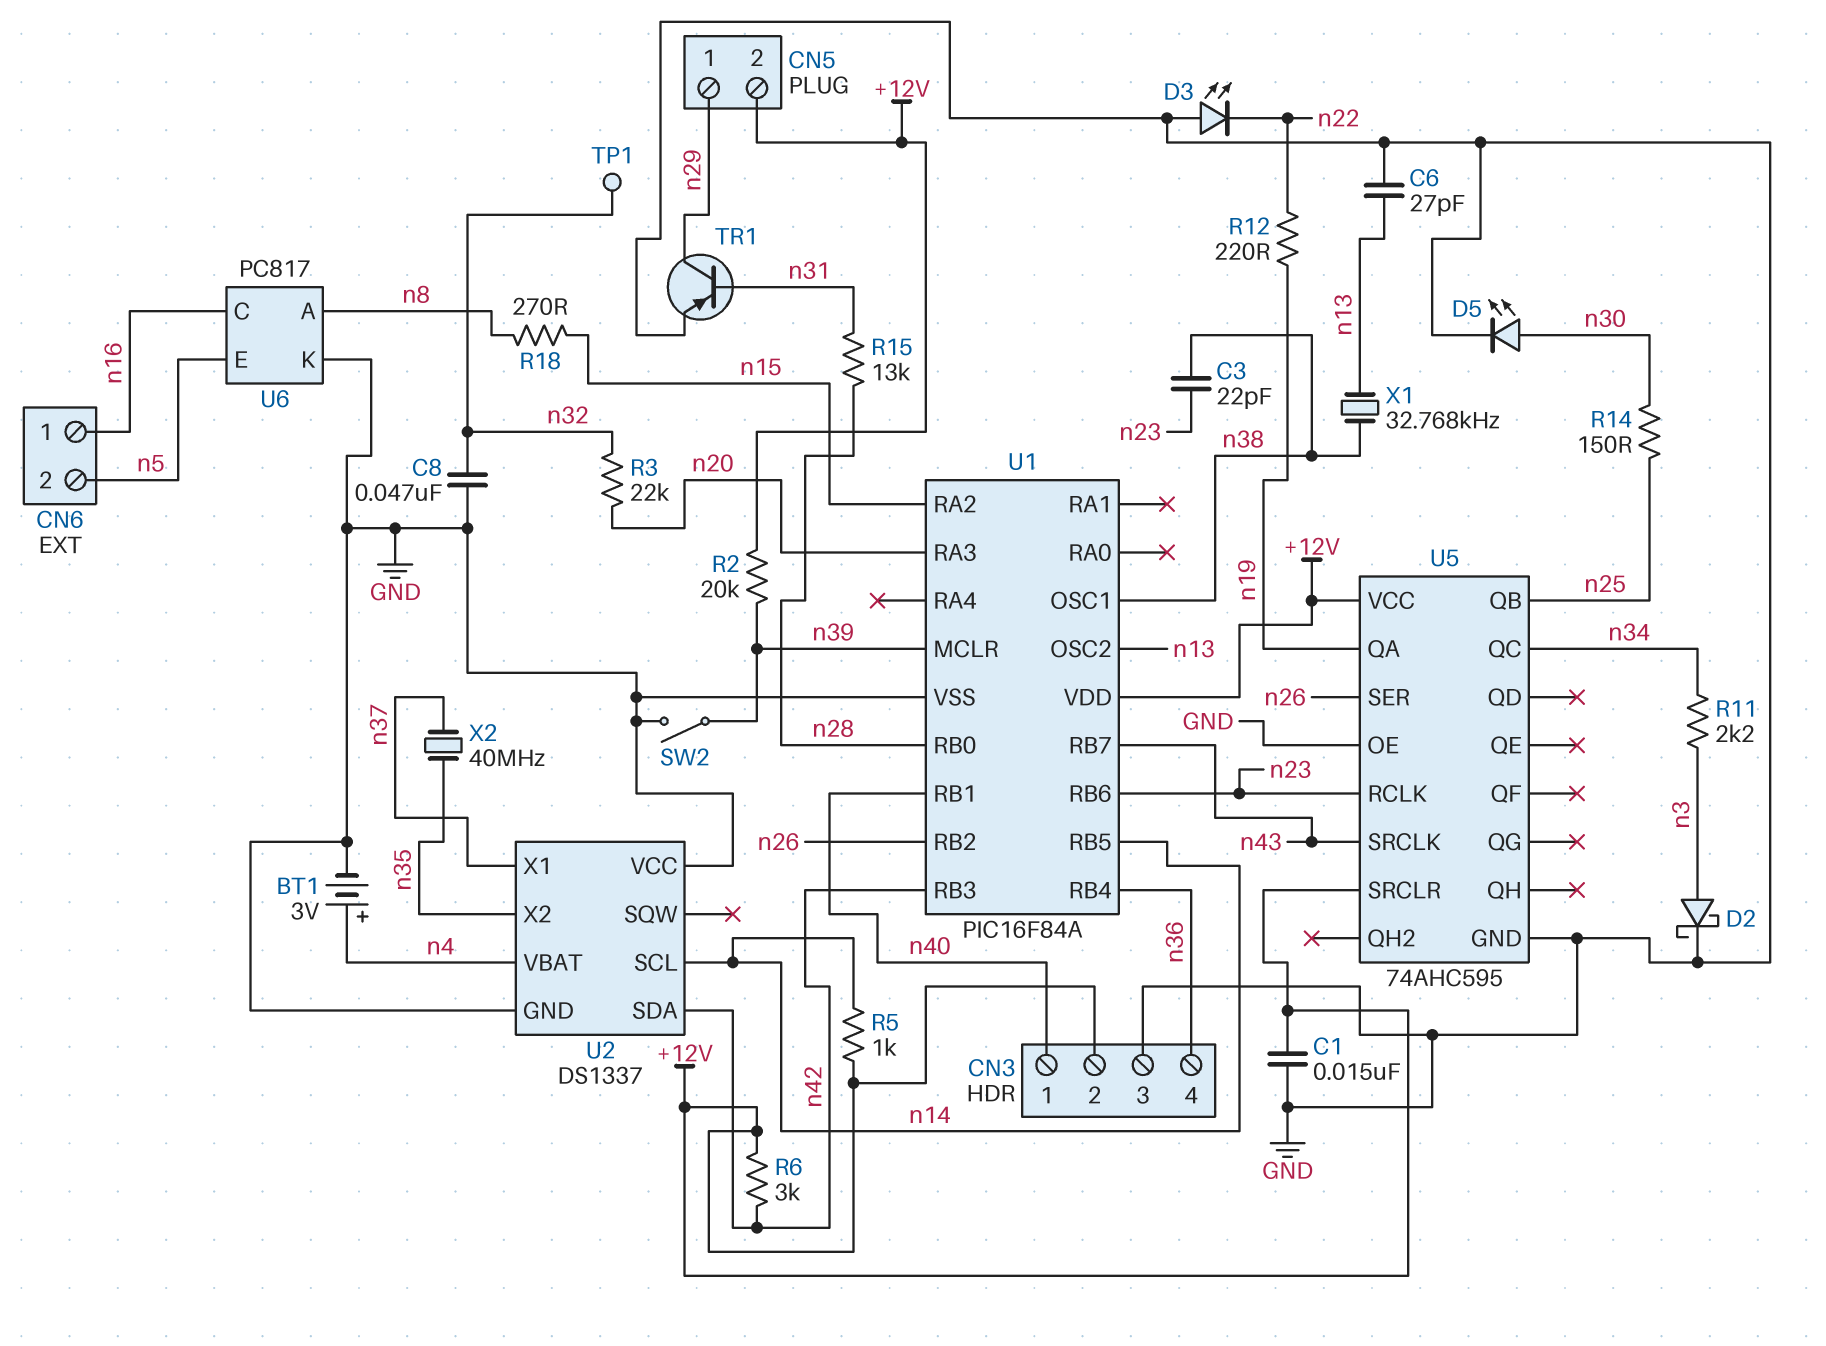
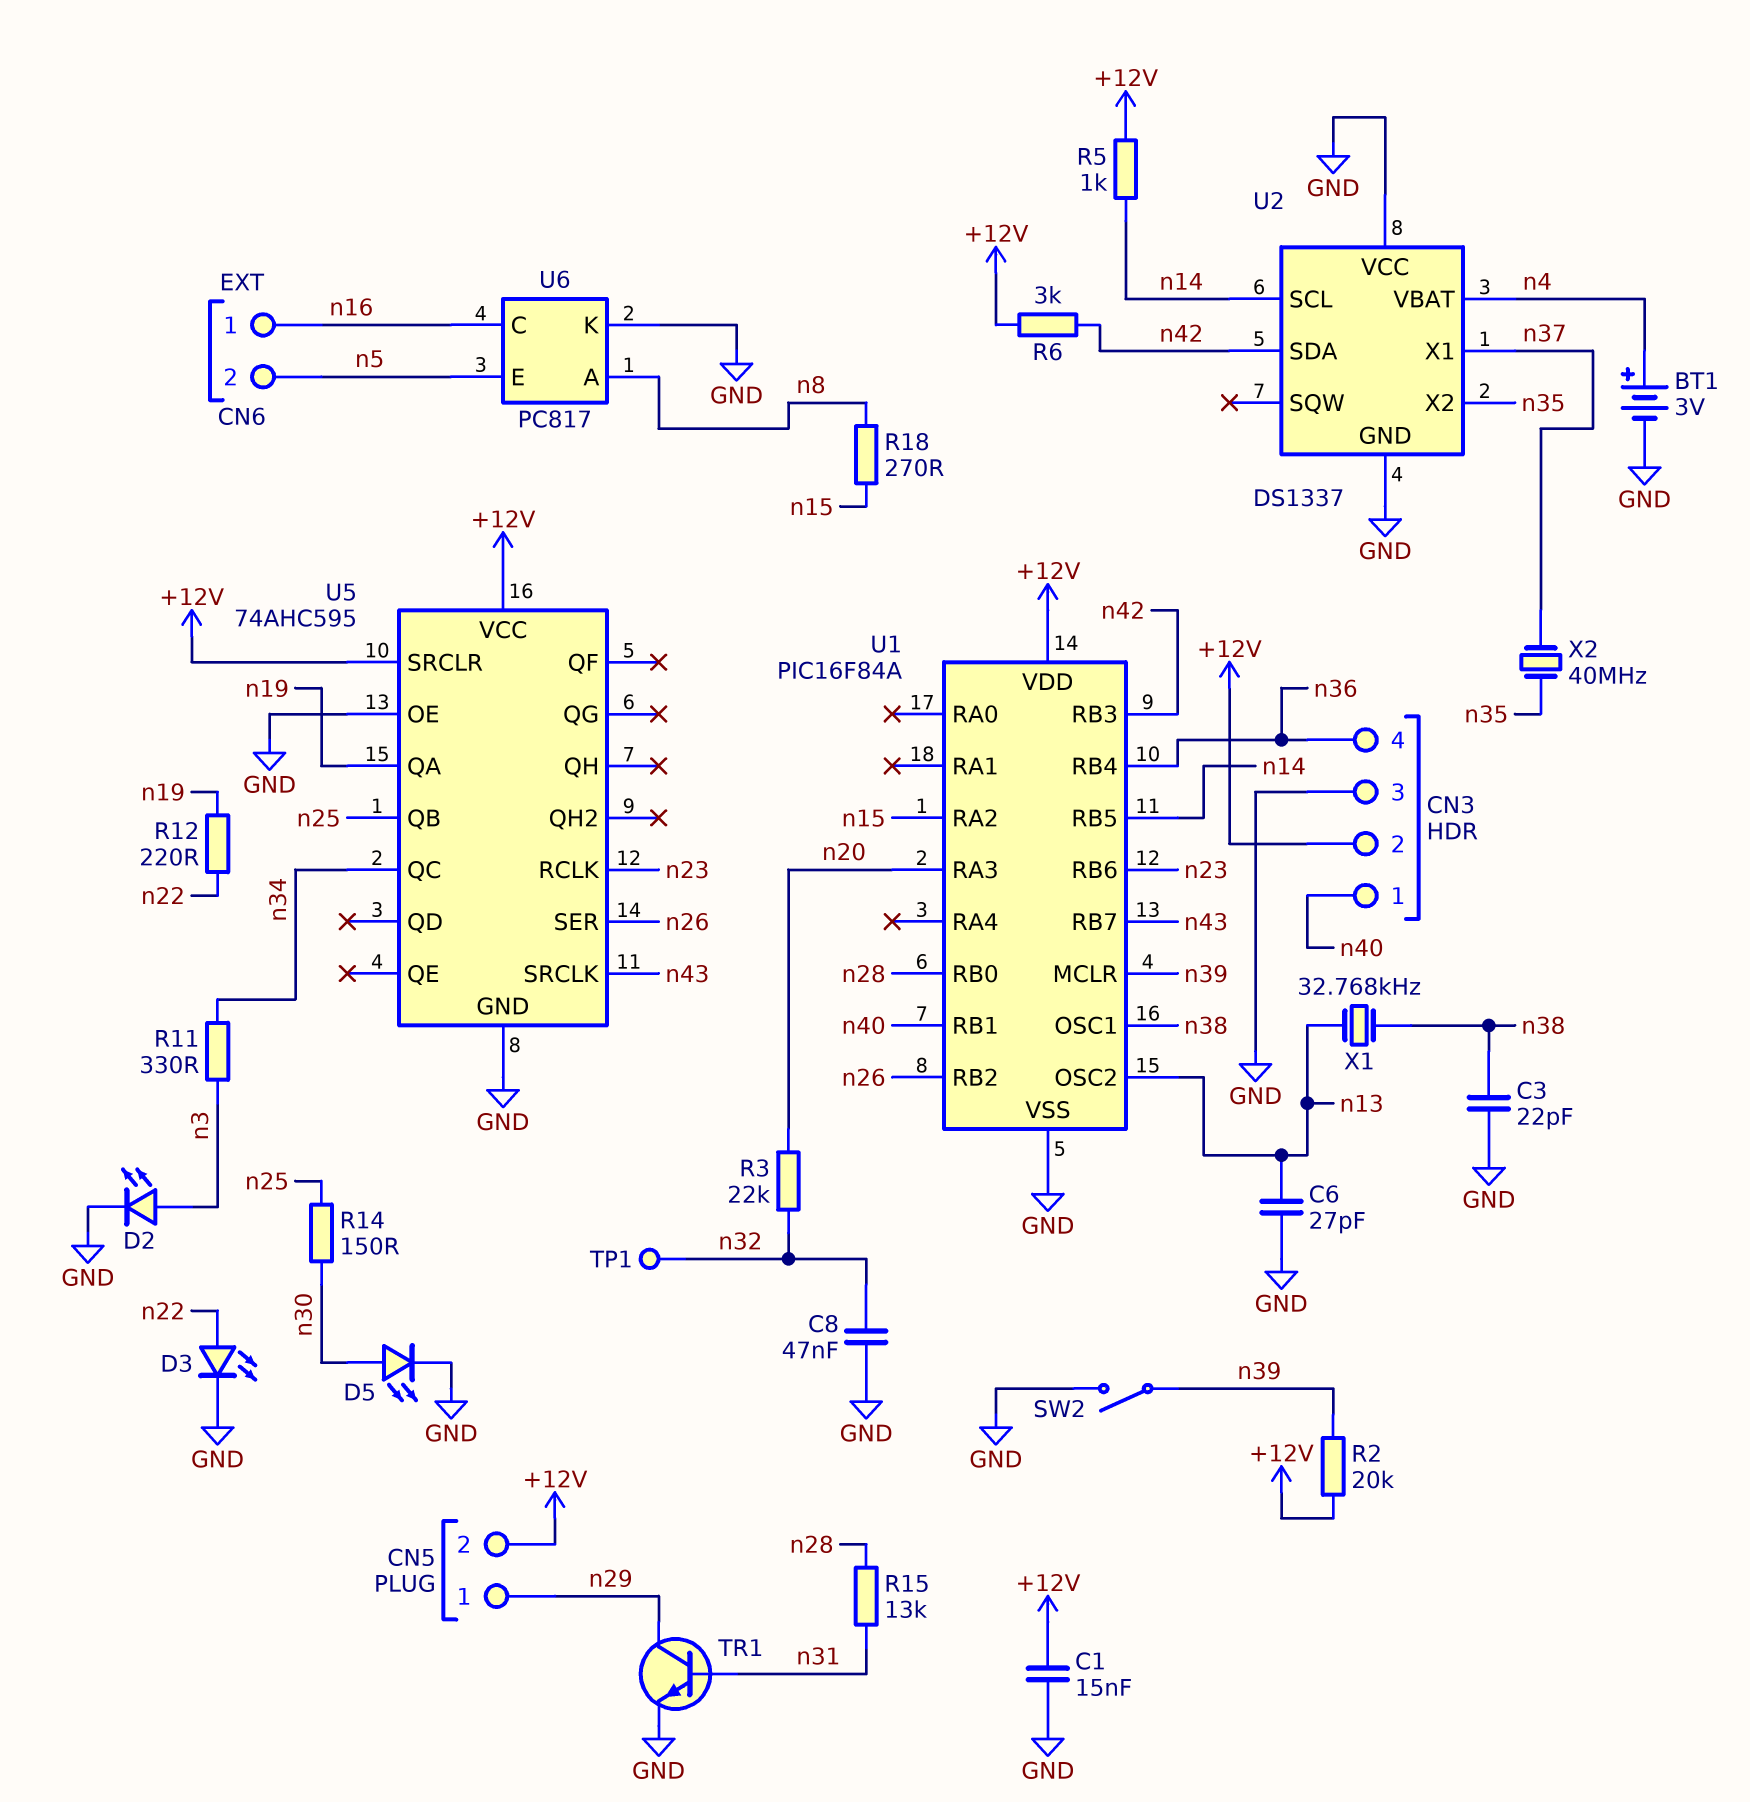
C3: 22pF (n23, n38) -> 22pF (GND, n38)
D2: schottky (A n3, K GND) -> LED (A n3, K GND)
D3: LED (A GND, K n22) -> LED (A n22, K GND)
R11: 2.2k (n3, n34) -> 330 (n3, n34)
TR1: PNP (B n31, C n29, E GND) -> NPN (B n31, C n29, E GND)

